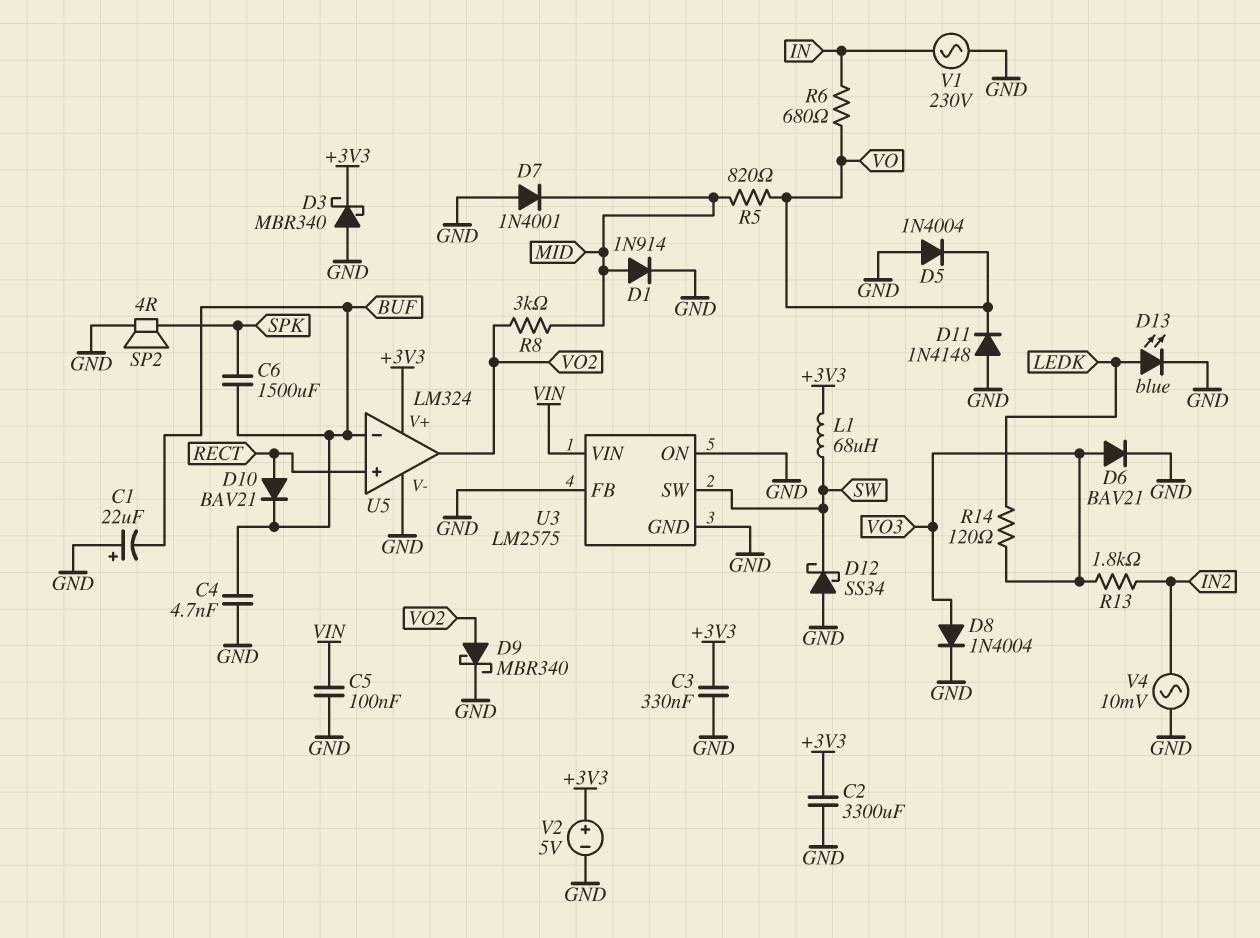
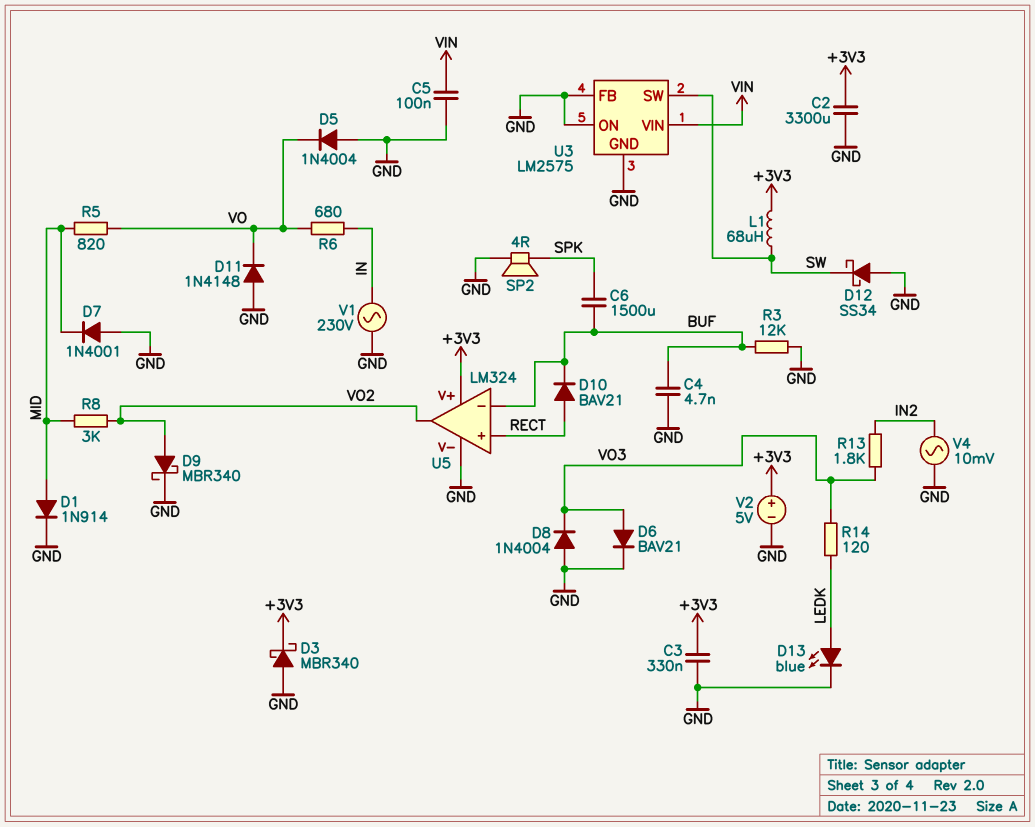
C1: 22uF (plus GND, minus BUF) -> none
D8: diode 1N4004 (A VO3, K GND) -> diode 1N4004 (A GND, K VO3)
R3: none -> 12k (BUF, GND)

